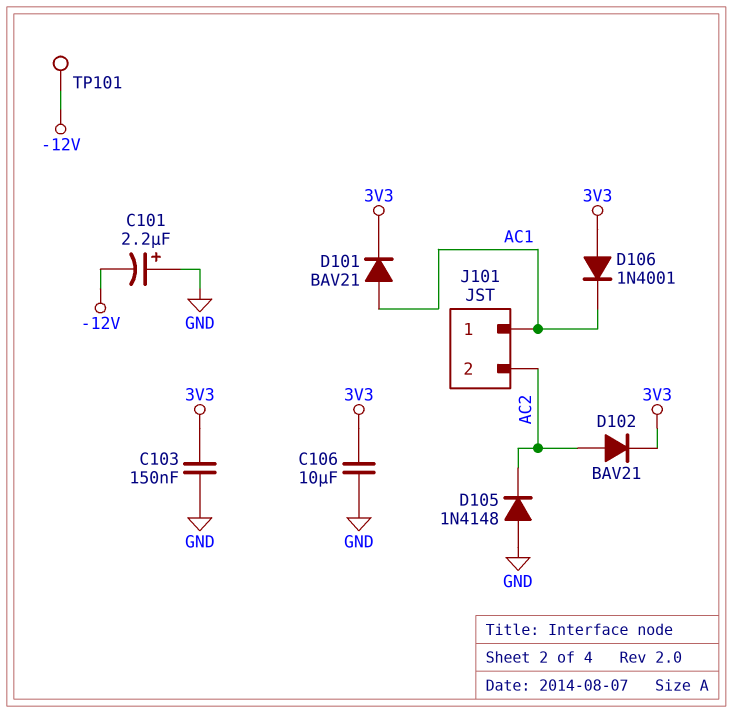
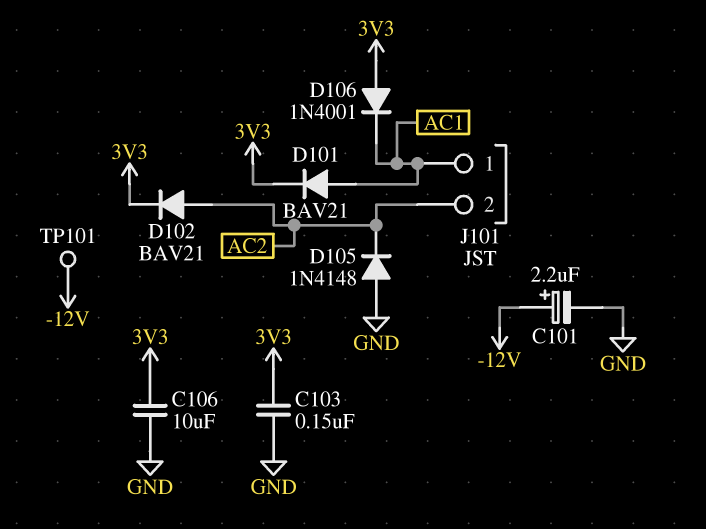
C101: 2.2uF (plus GND, minus -12V) -> 2.2uF (plus -12V, minus GND)

